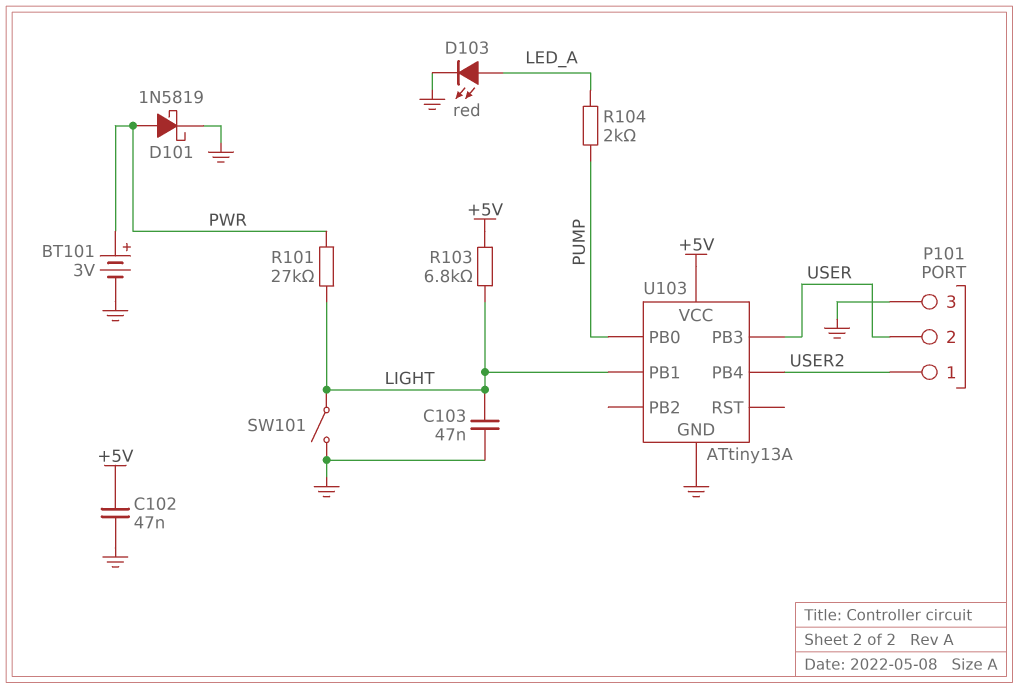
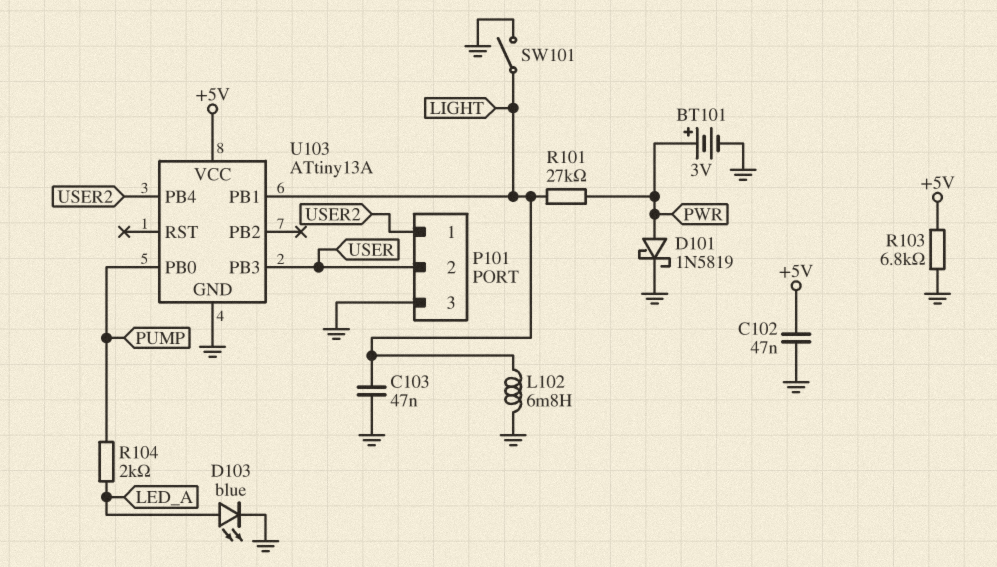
D103: LED red (A LED_A, K GND) -> LED blue (A LED_A, K GND)
L102: none -> 6.8mH (GND, LIGHT)
R103: 6.8k (+5V, LIGHT) -> 6.8k (+5V, GND)

